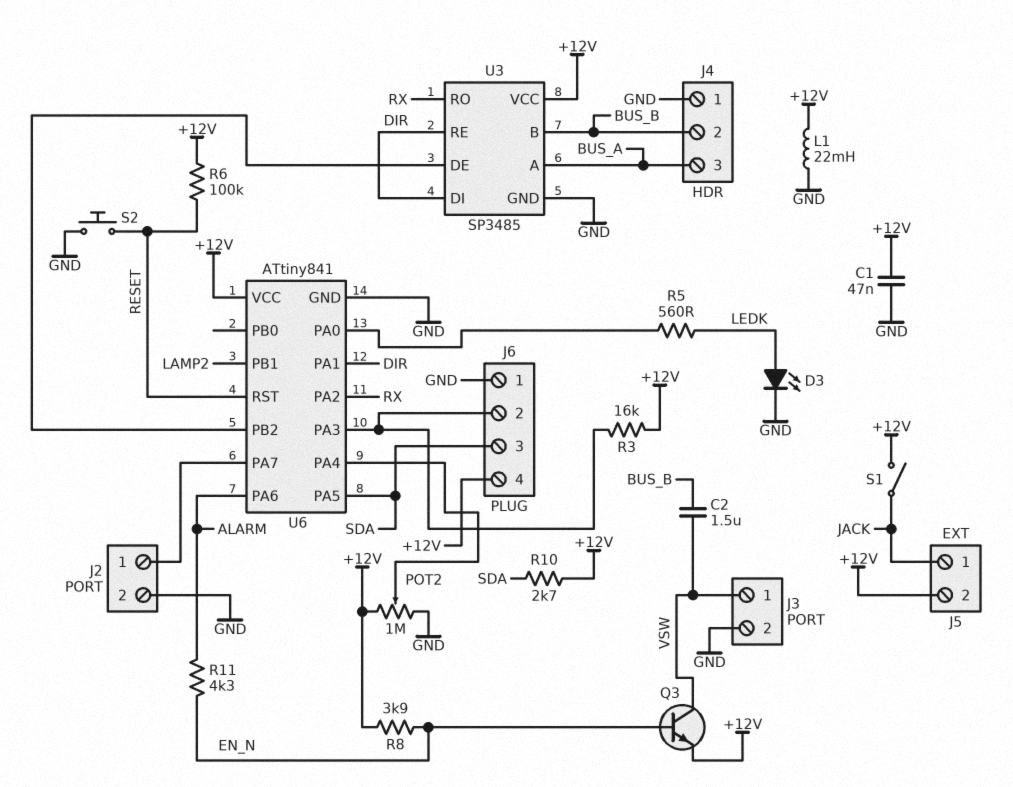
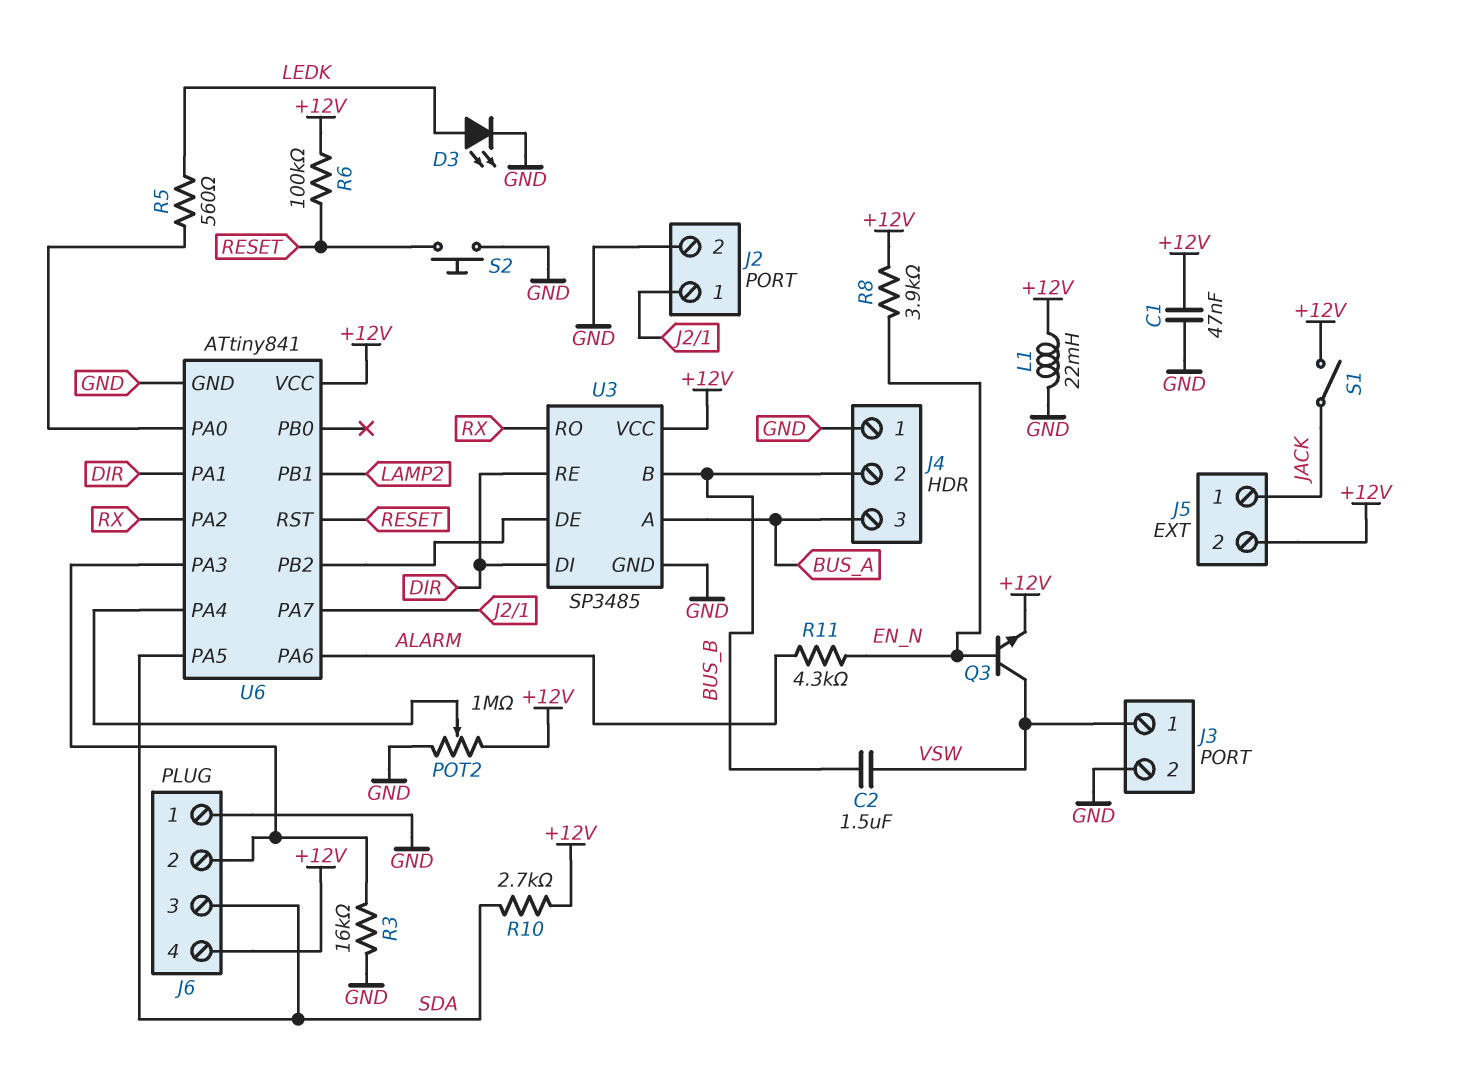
R3: 16k (+12V, J6/2) -> 16k (GND, J6/2)

